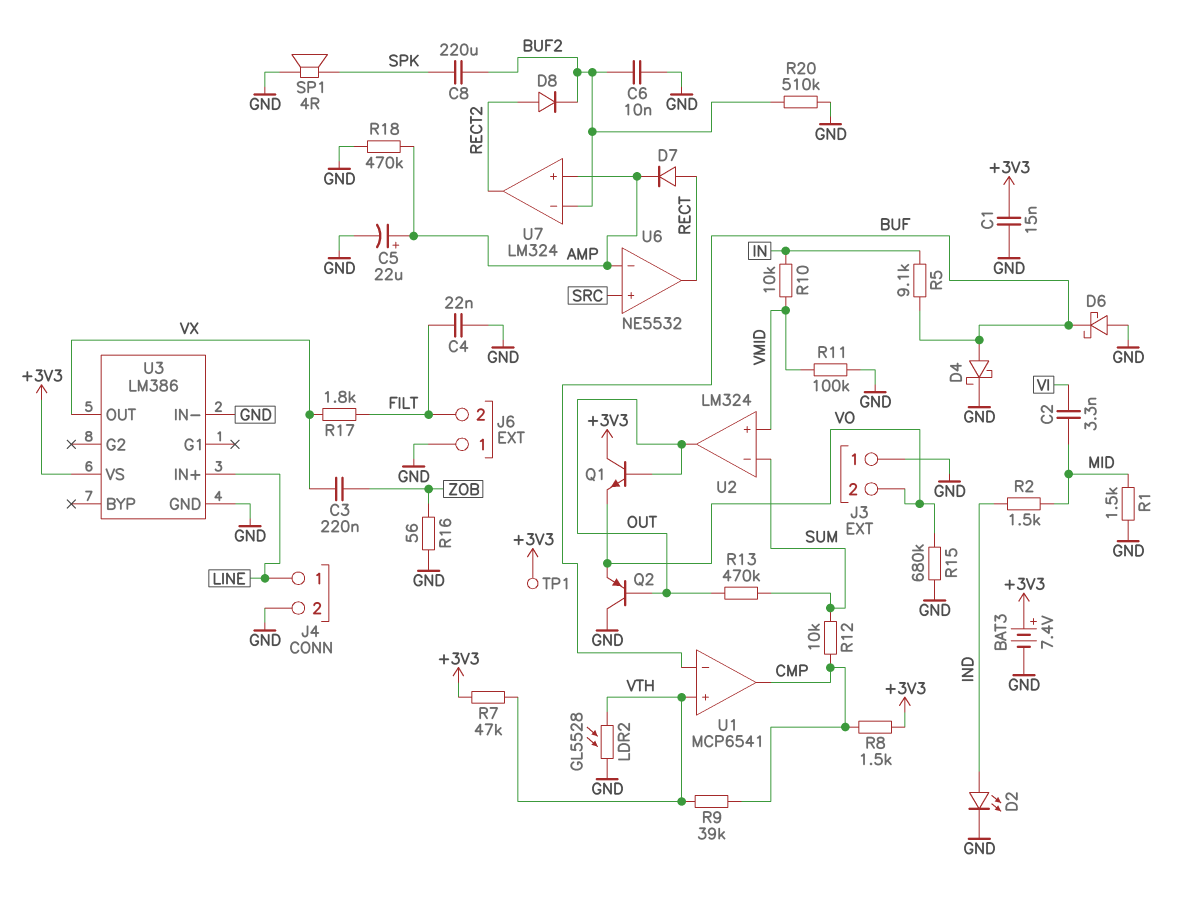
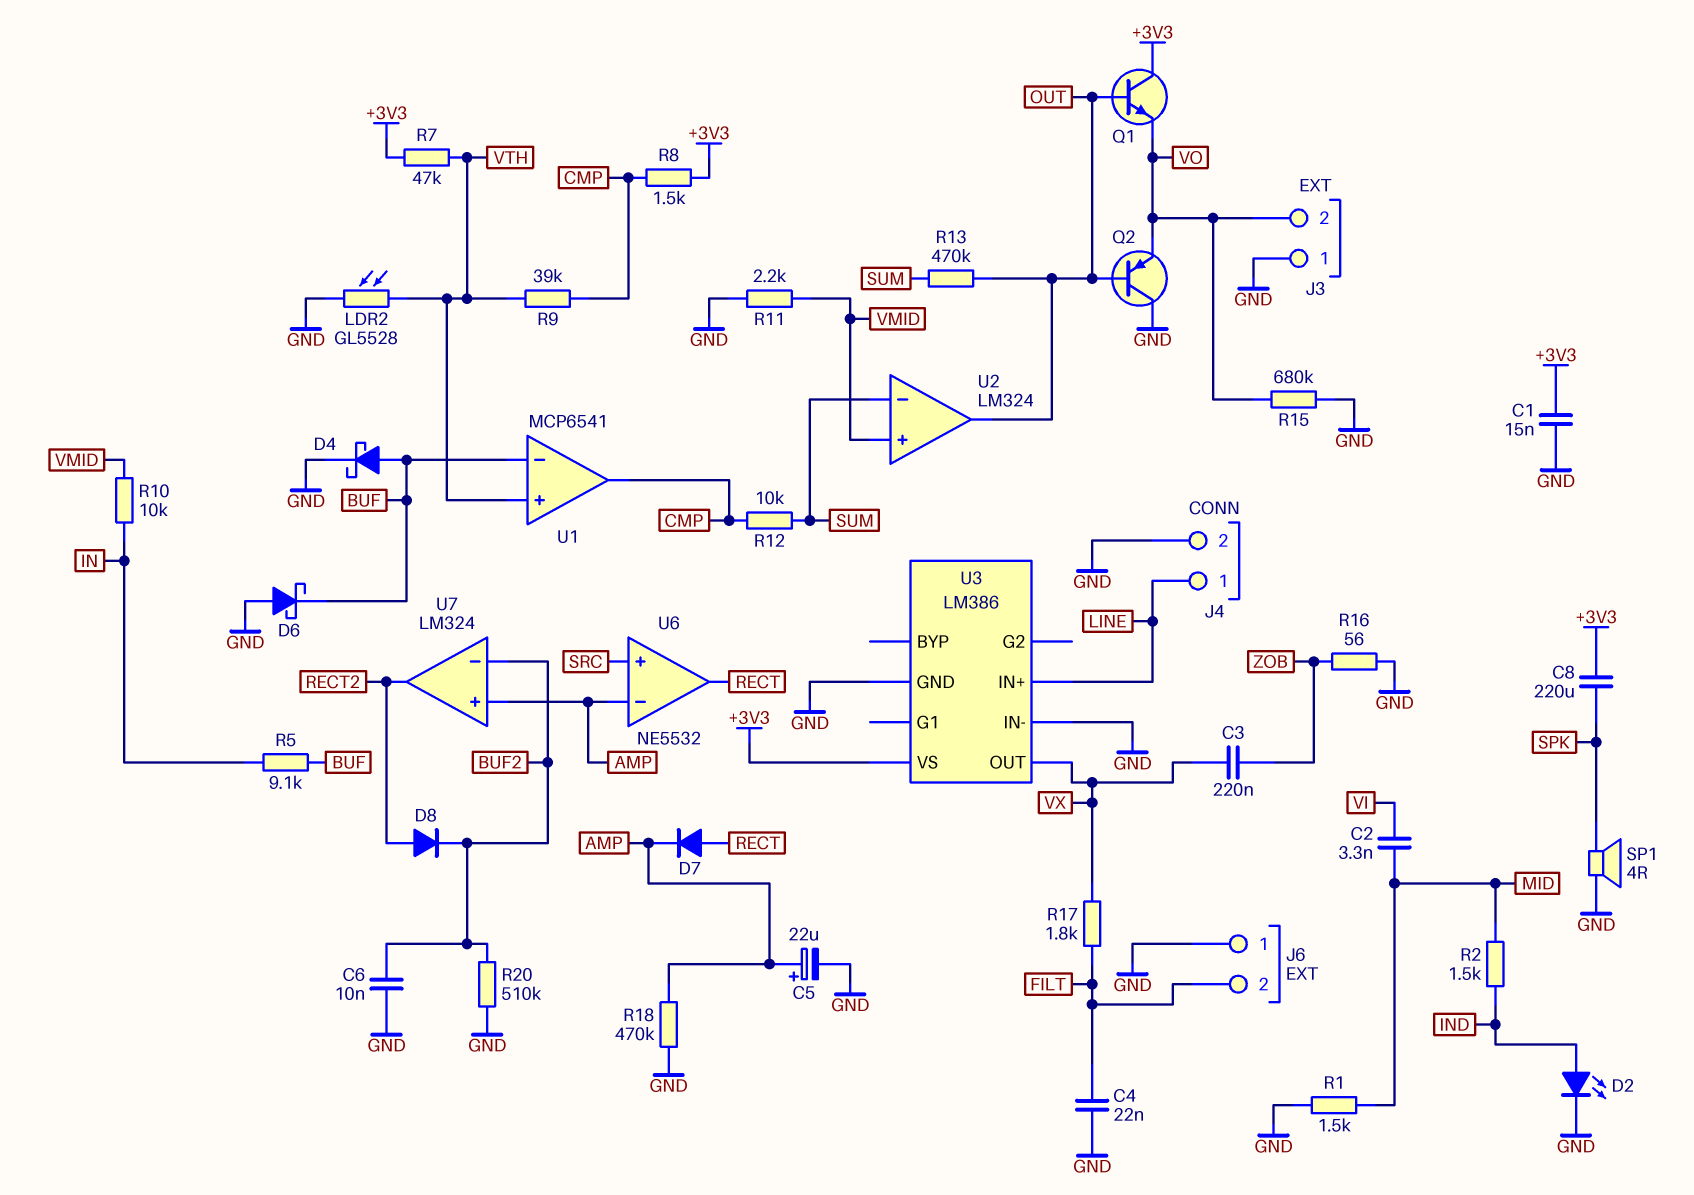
BAT3: 7.4V (plus +3V3, minus GND) -> none
C8: 220uF (BUF2, SPK) -> 220uF (+3V3, SPK)
R11: 100k (GND, VMID) -> 2.2k (GND, VMID)
TP1: test point (+3V3) -> none

